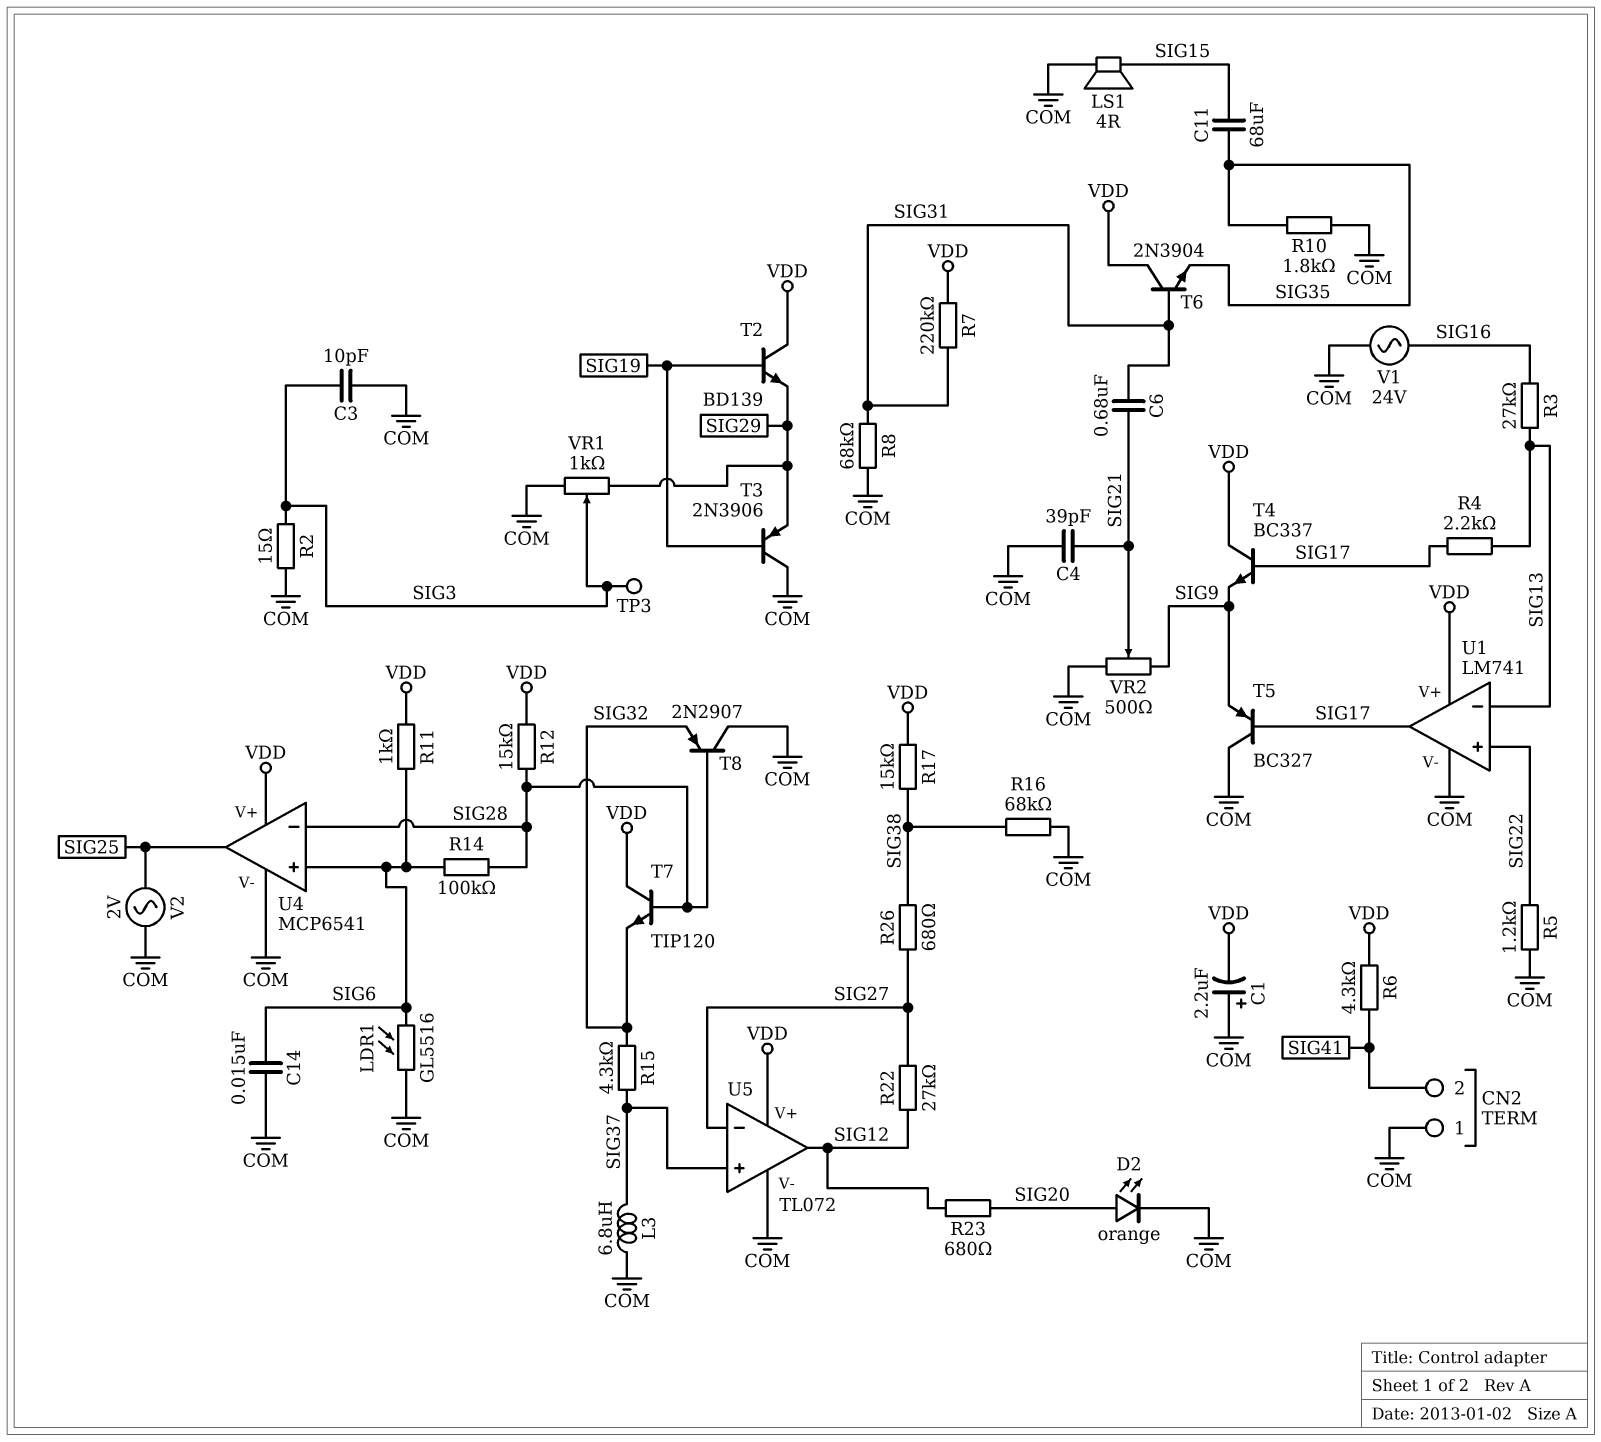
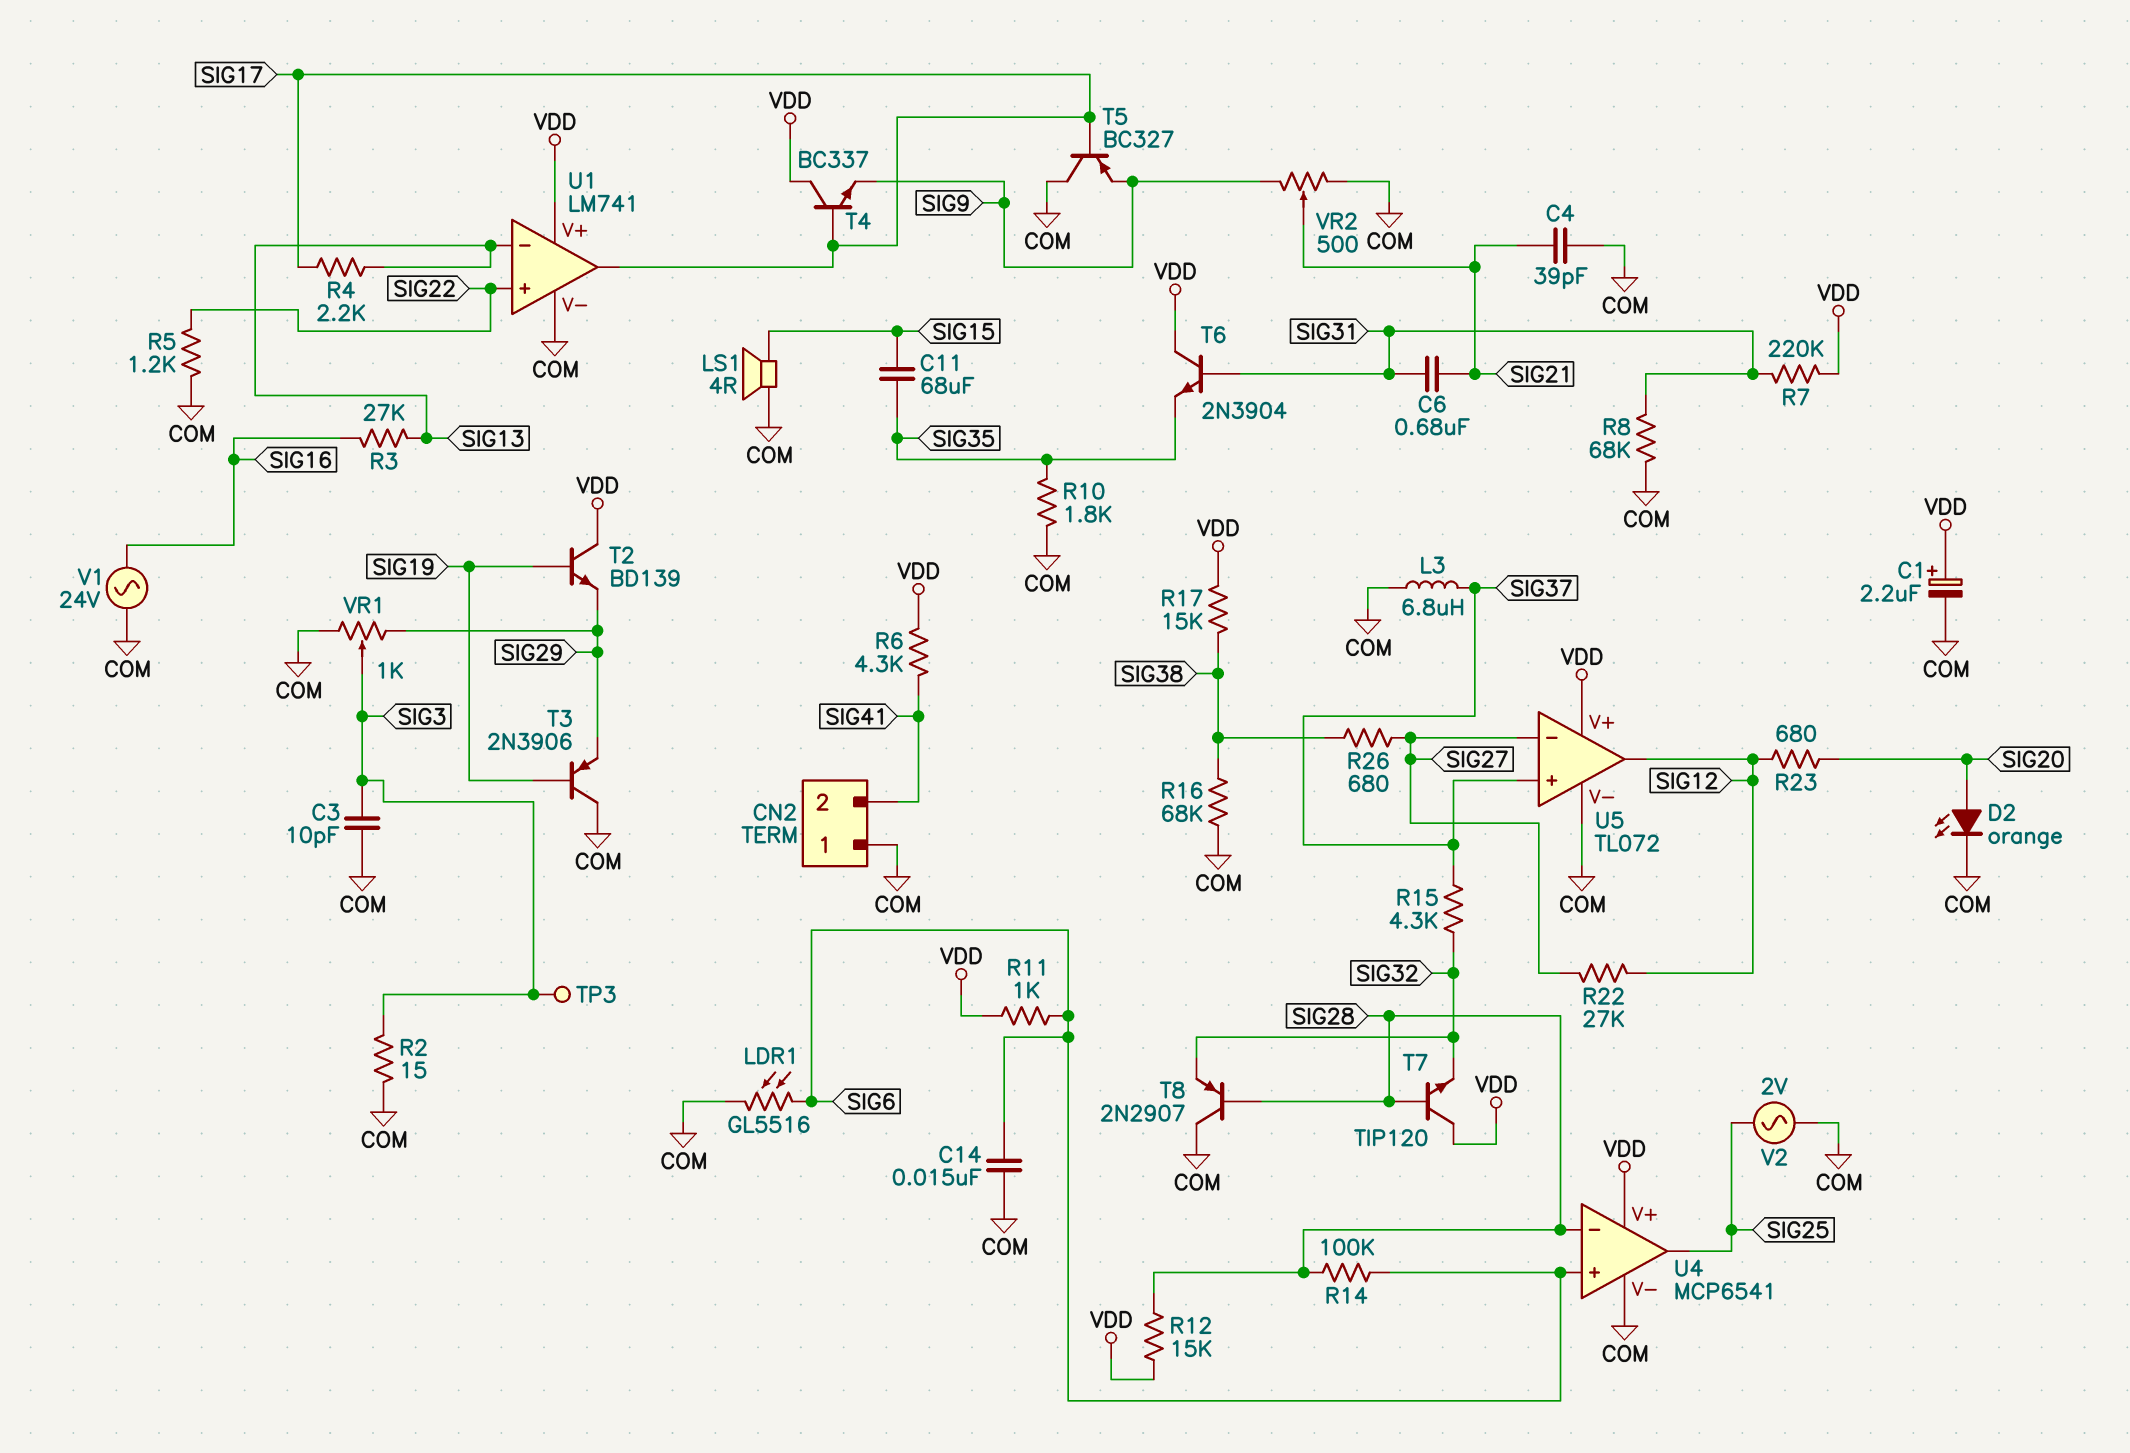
C1: 2.2uF (plus COM, minus VDD) -> 2.2uF (plus VDD, minus COM)

